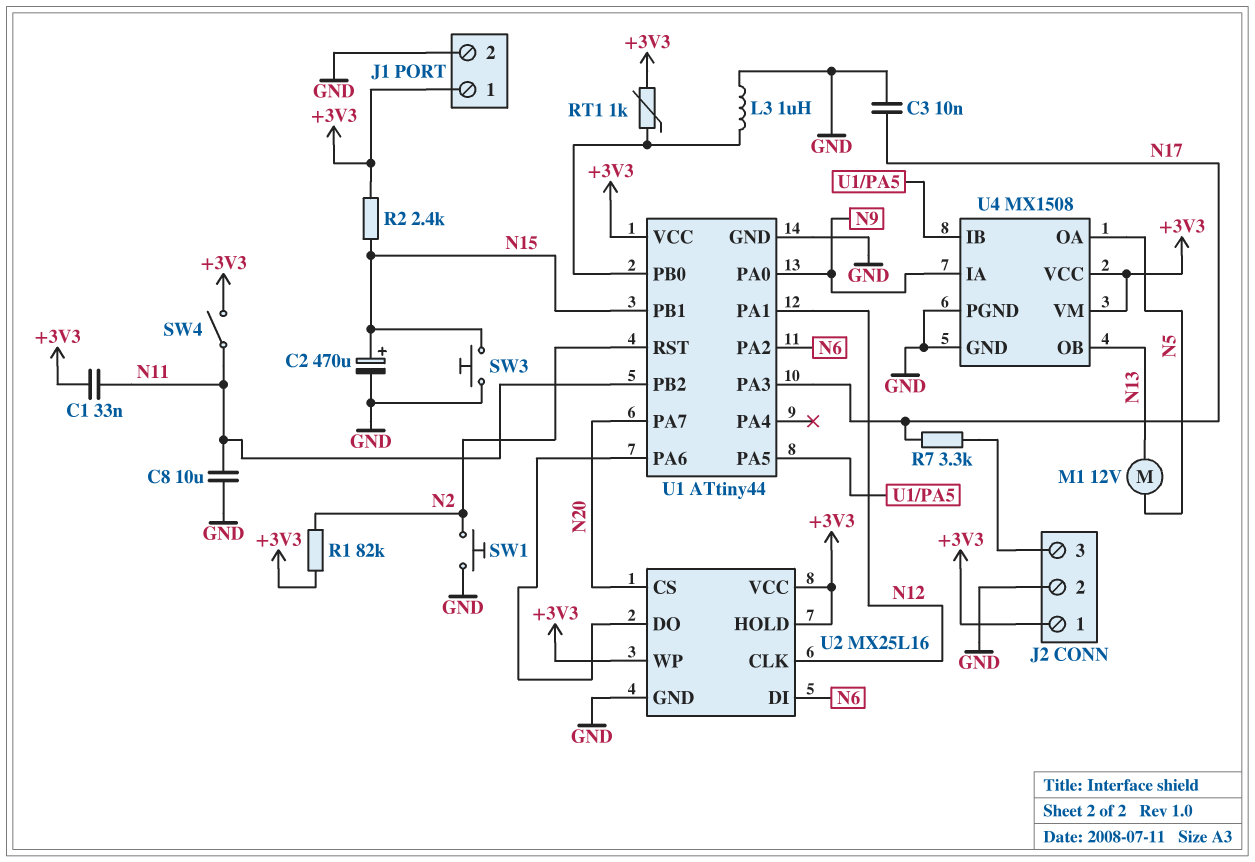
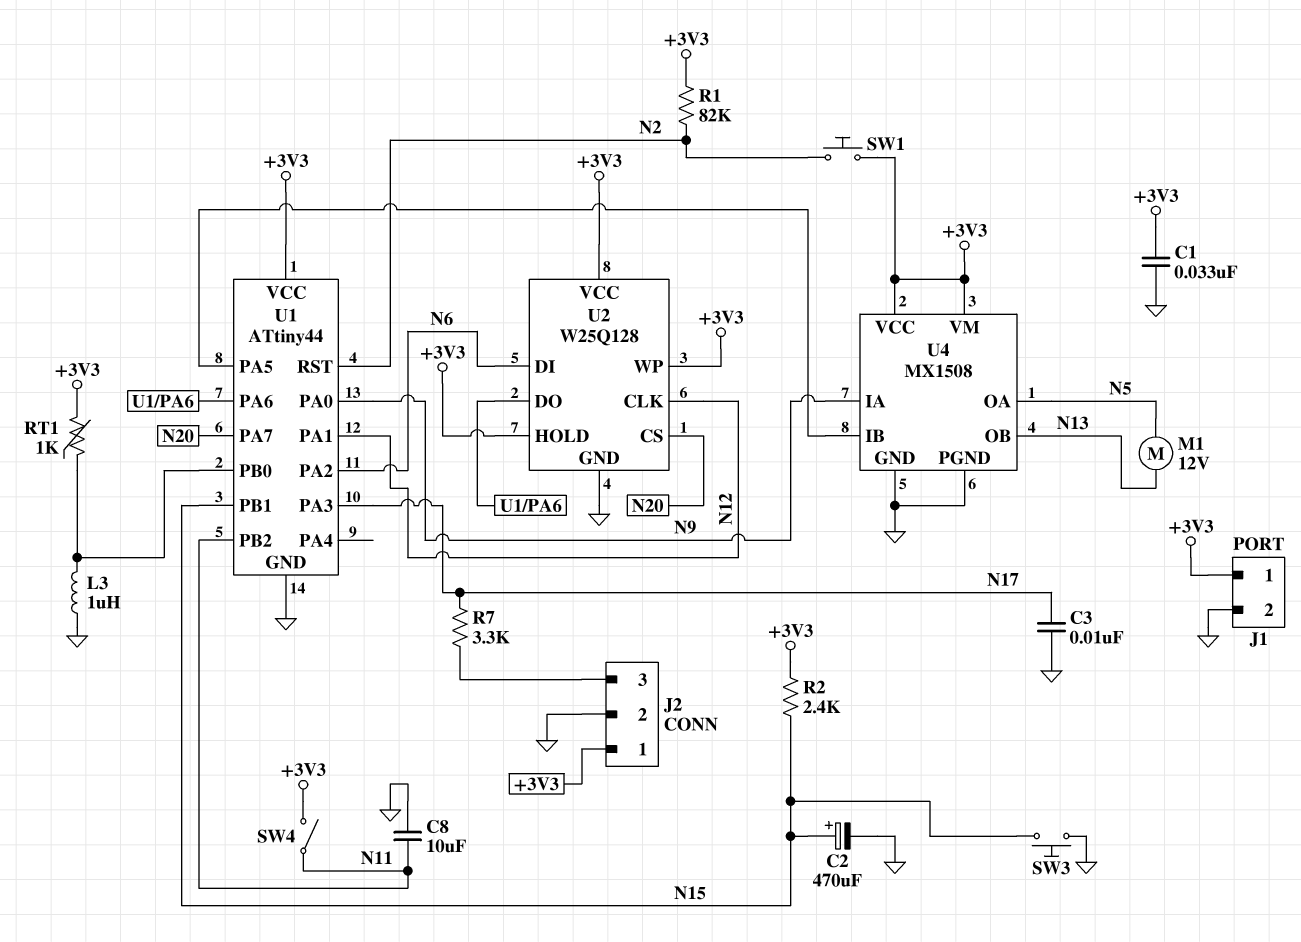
C1: 33nF (+3V3, N11) -> 33nF (+3V3, GND)
SW1: button (GND, N2) -> button (+3V3, N2)
U2: MX25L16 -> W25Q128

